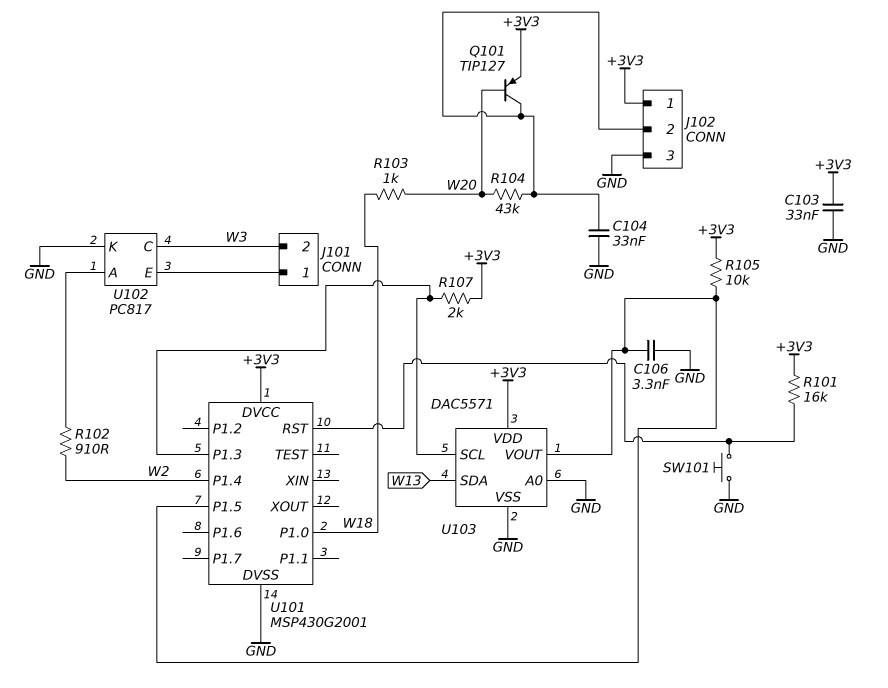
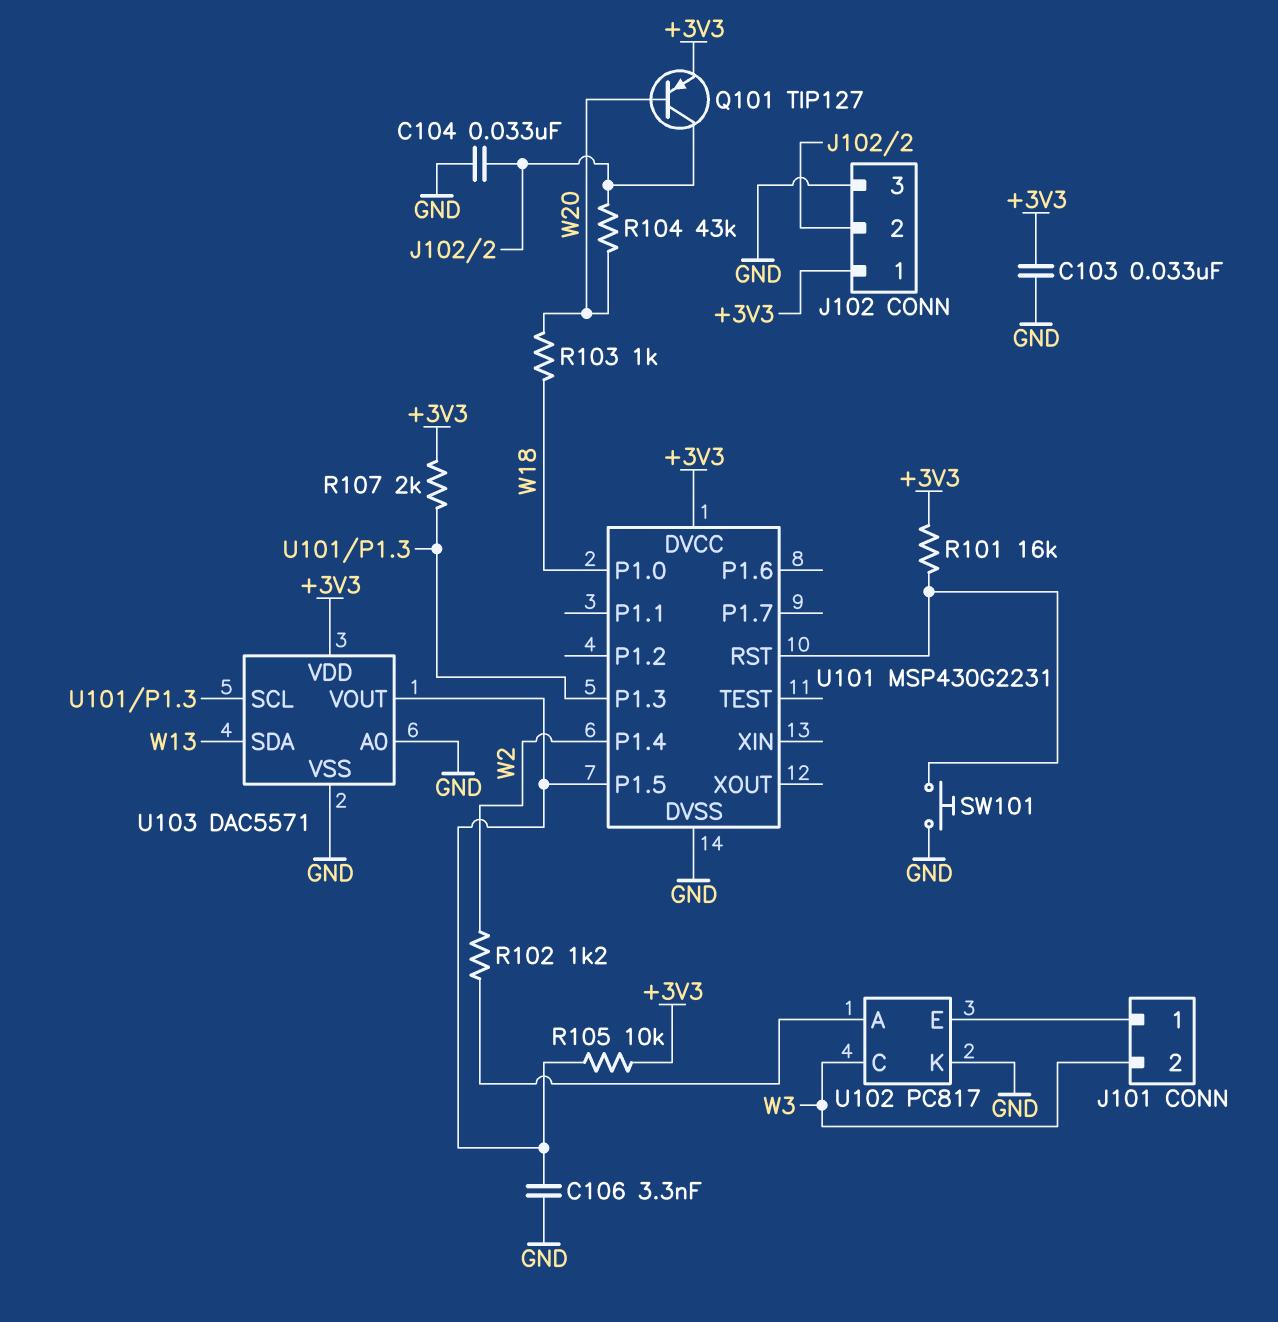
R102: 910 (U102/A, W2) -> 1.2k (U102/A, W2)
U101: MSP430G2001 -> MSP430G2231

